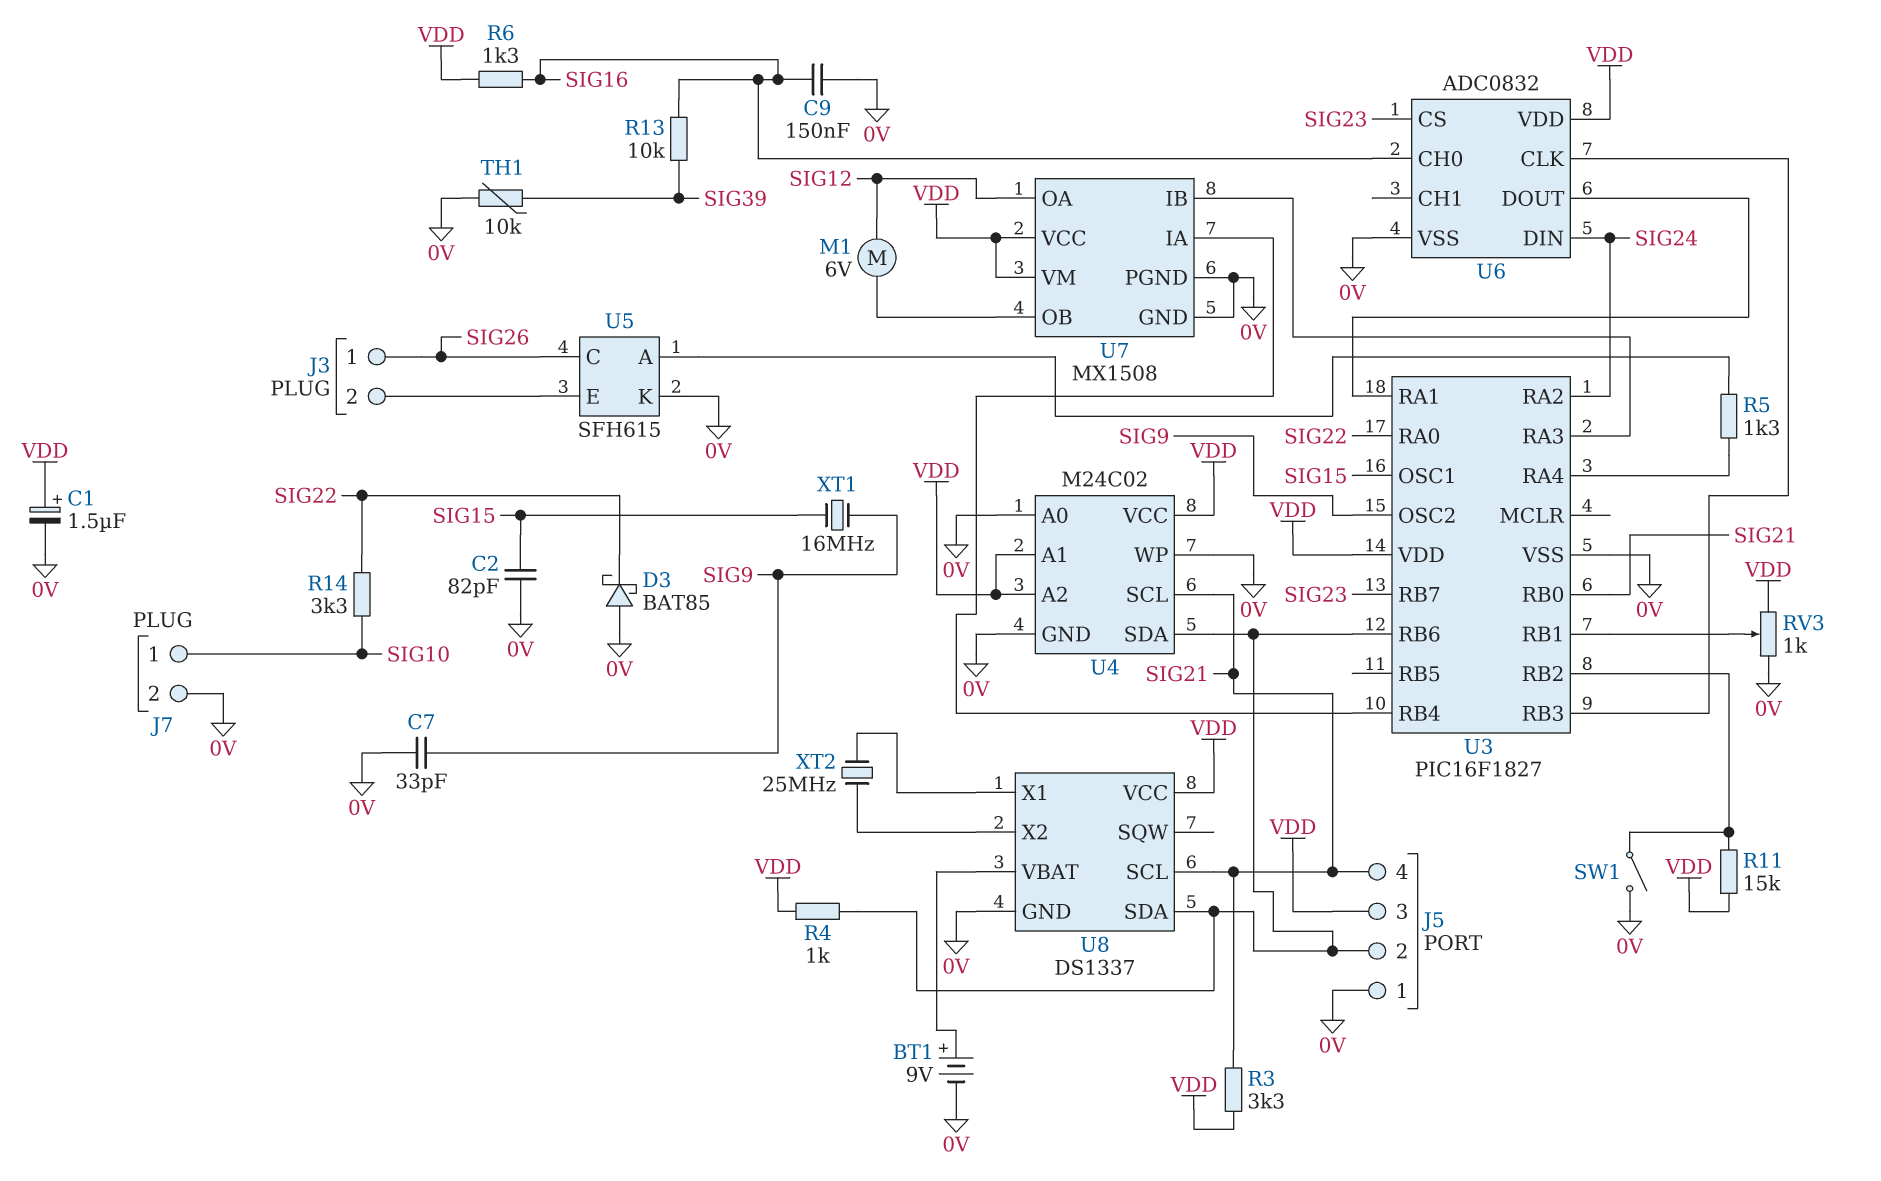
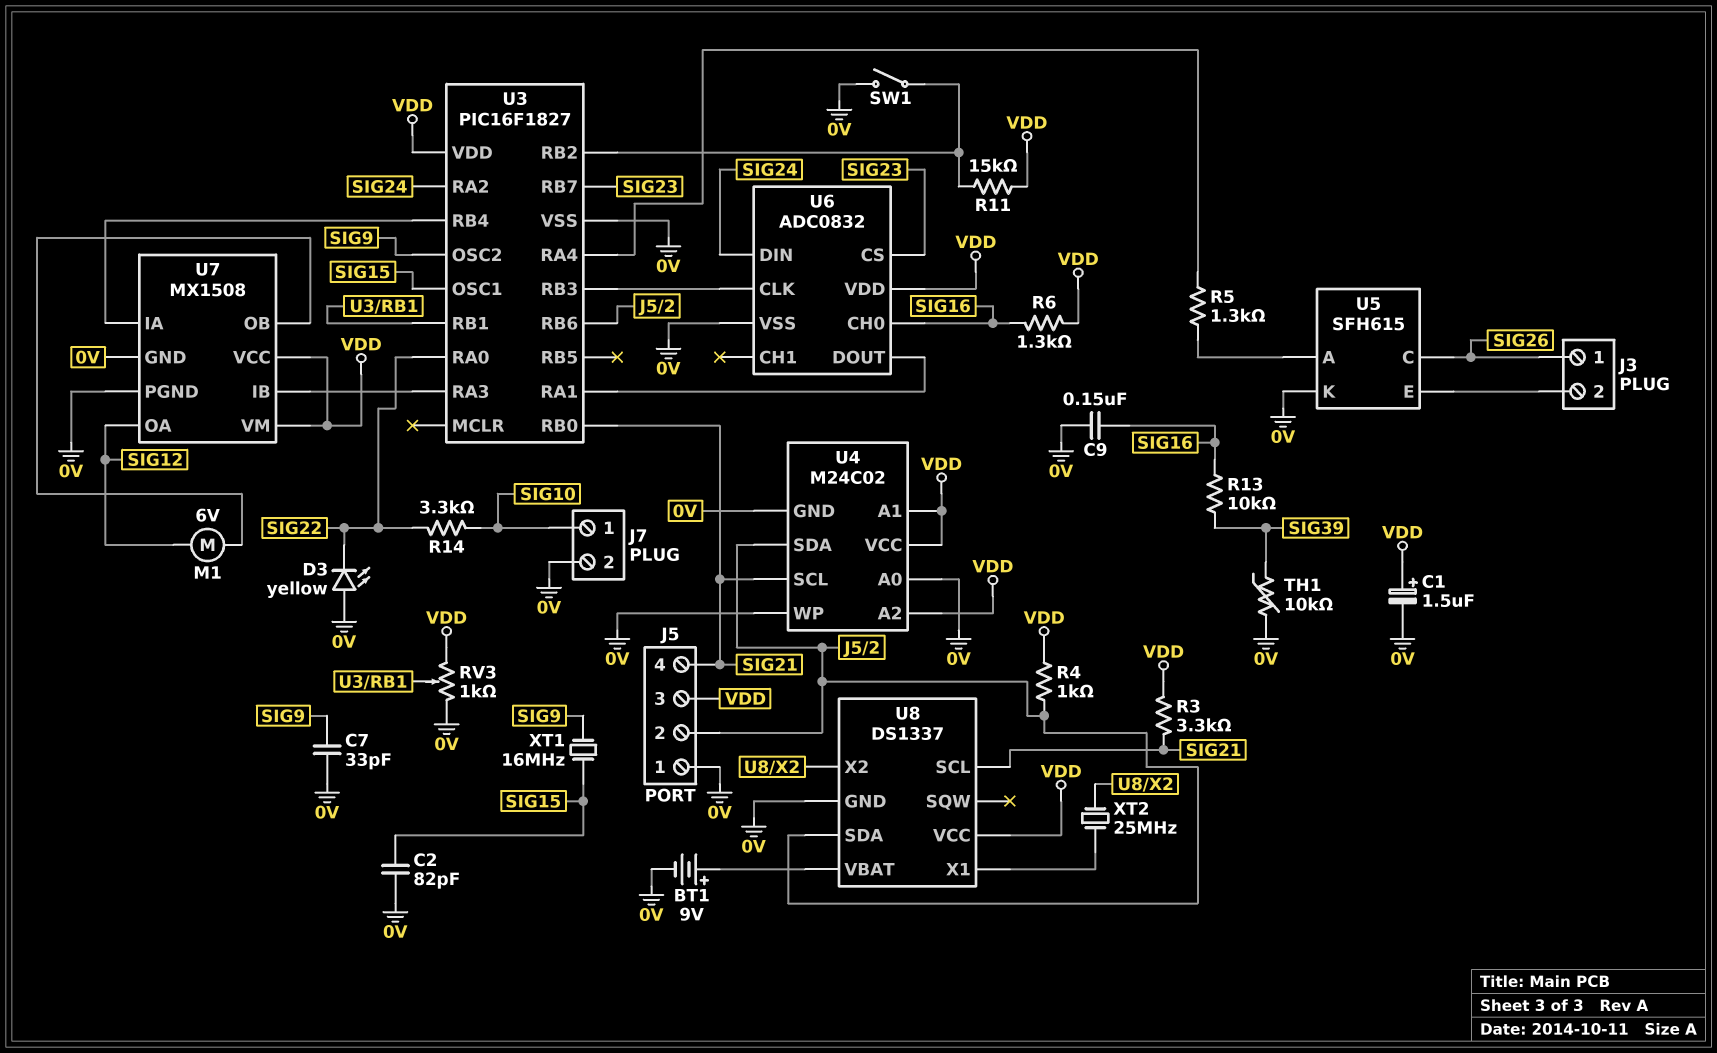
D3: schottky BAT85 (A 0V, K SIG22) -> LED yellow (A 0V, K SIG22)

